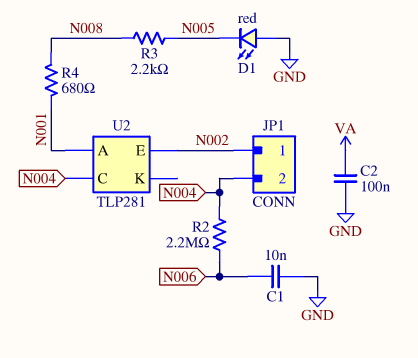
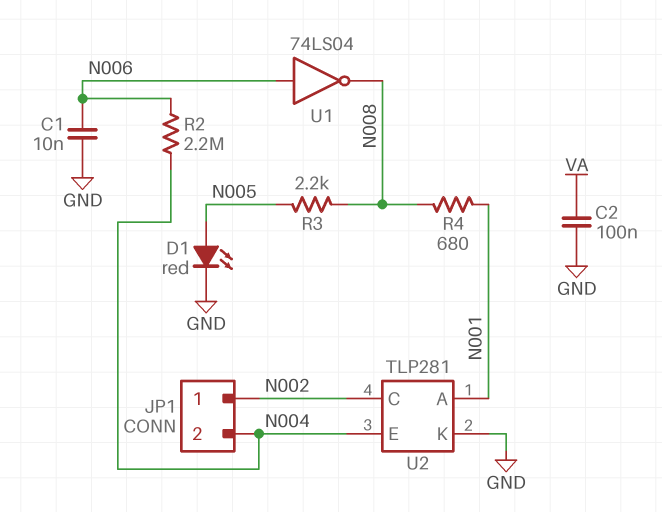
D1: LED red (A GND, K N005) -> LED red (A N005, K GND)
U1: none -> NOT 74LS04 (in N006, out N008)
U2 pin C: N004 -> N002
U2 pin E: N002 -> N004
U2 pin K: none -> GND

